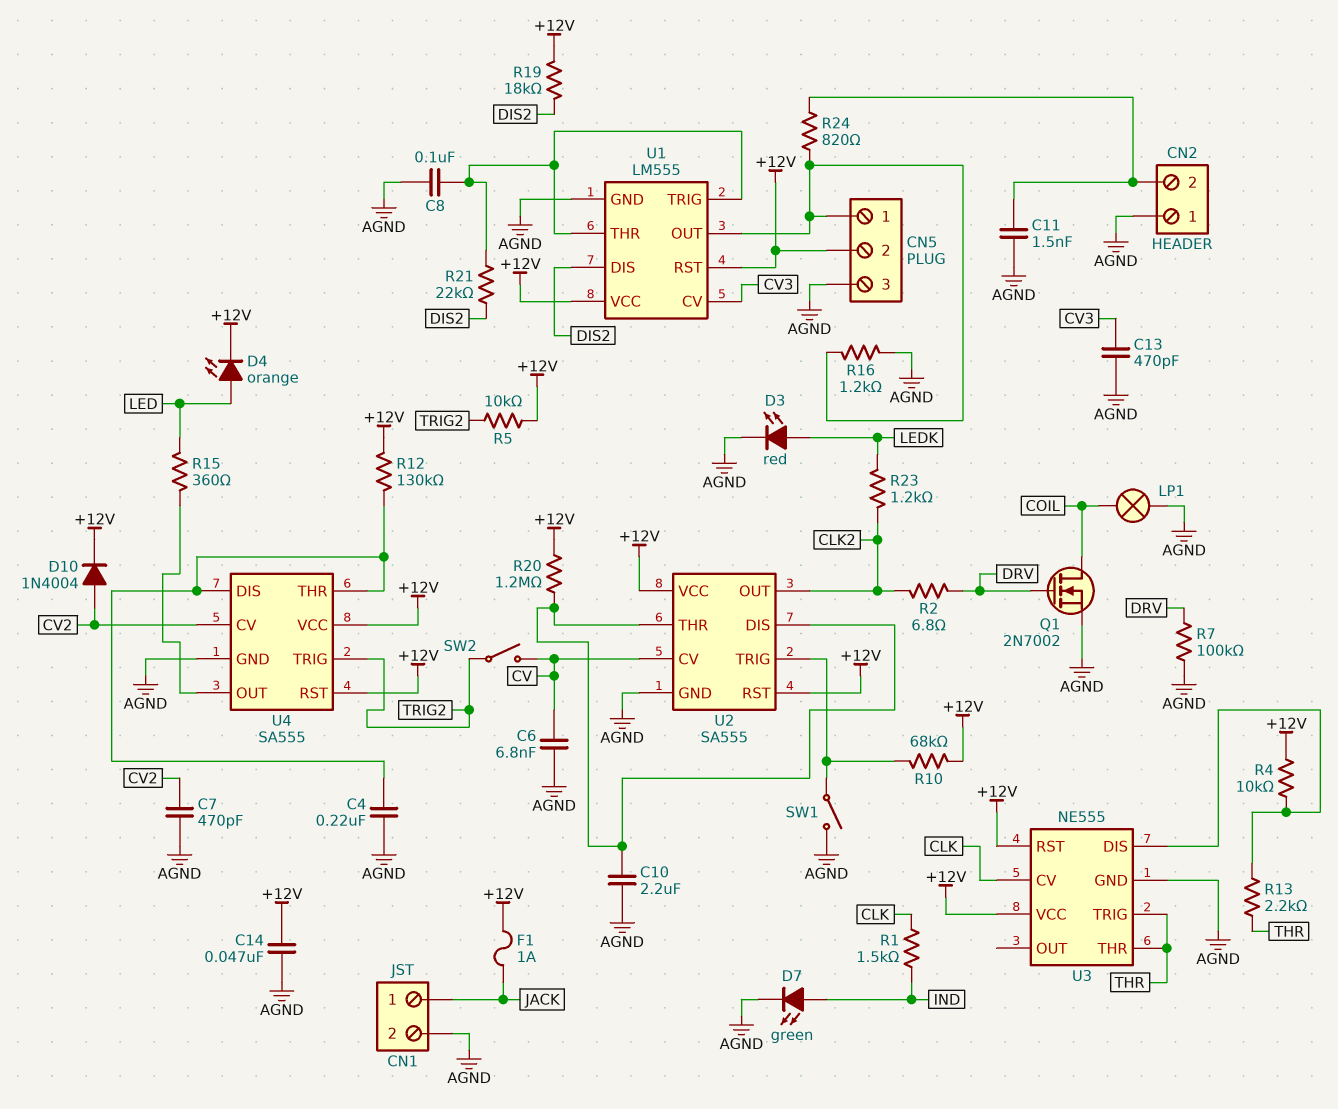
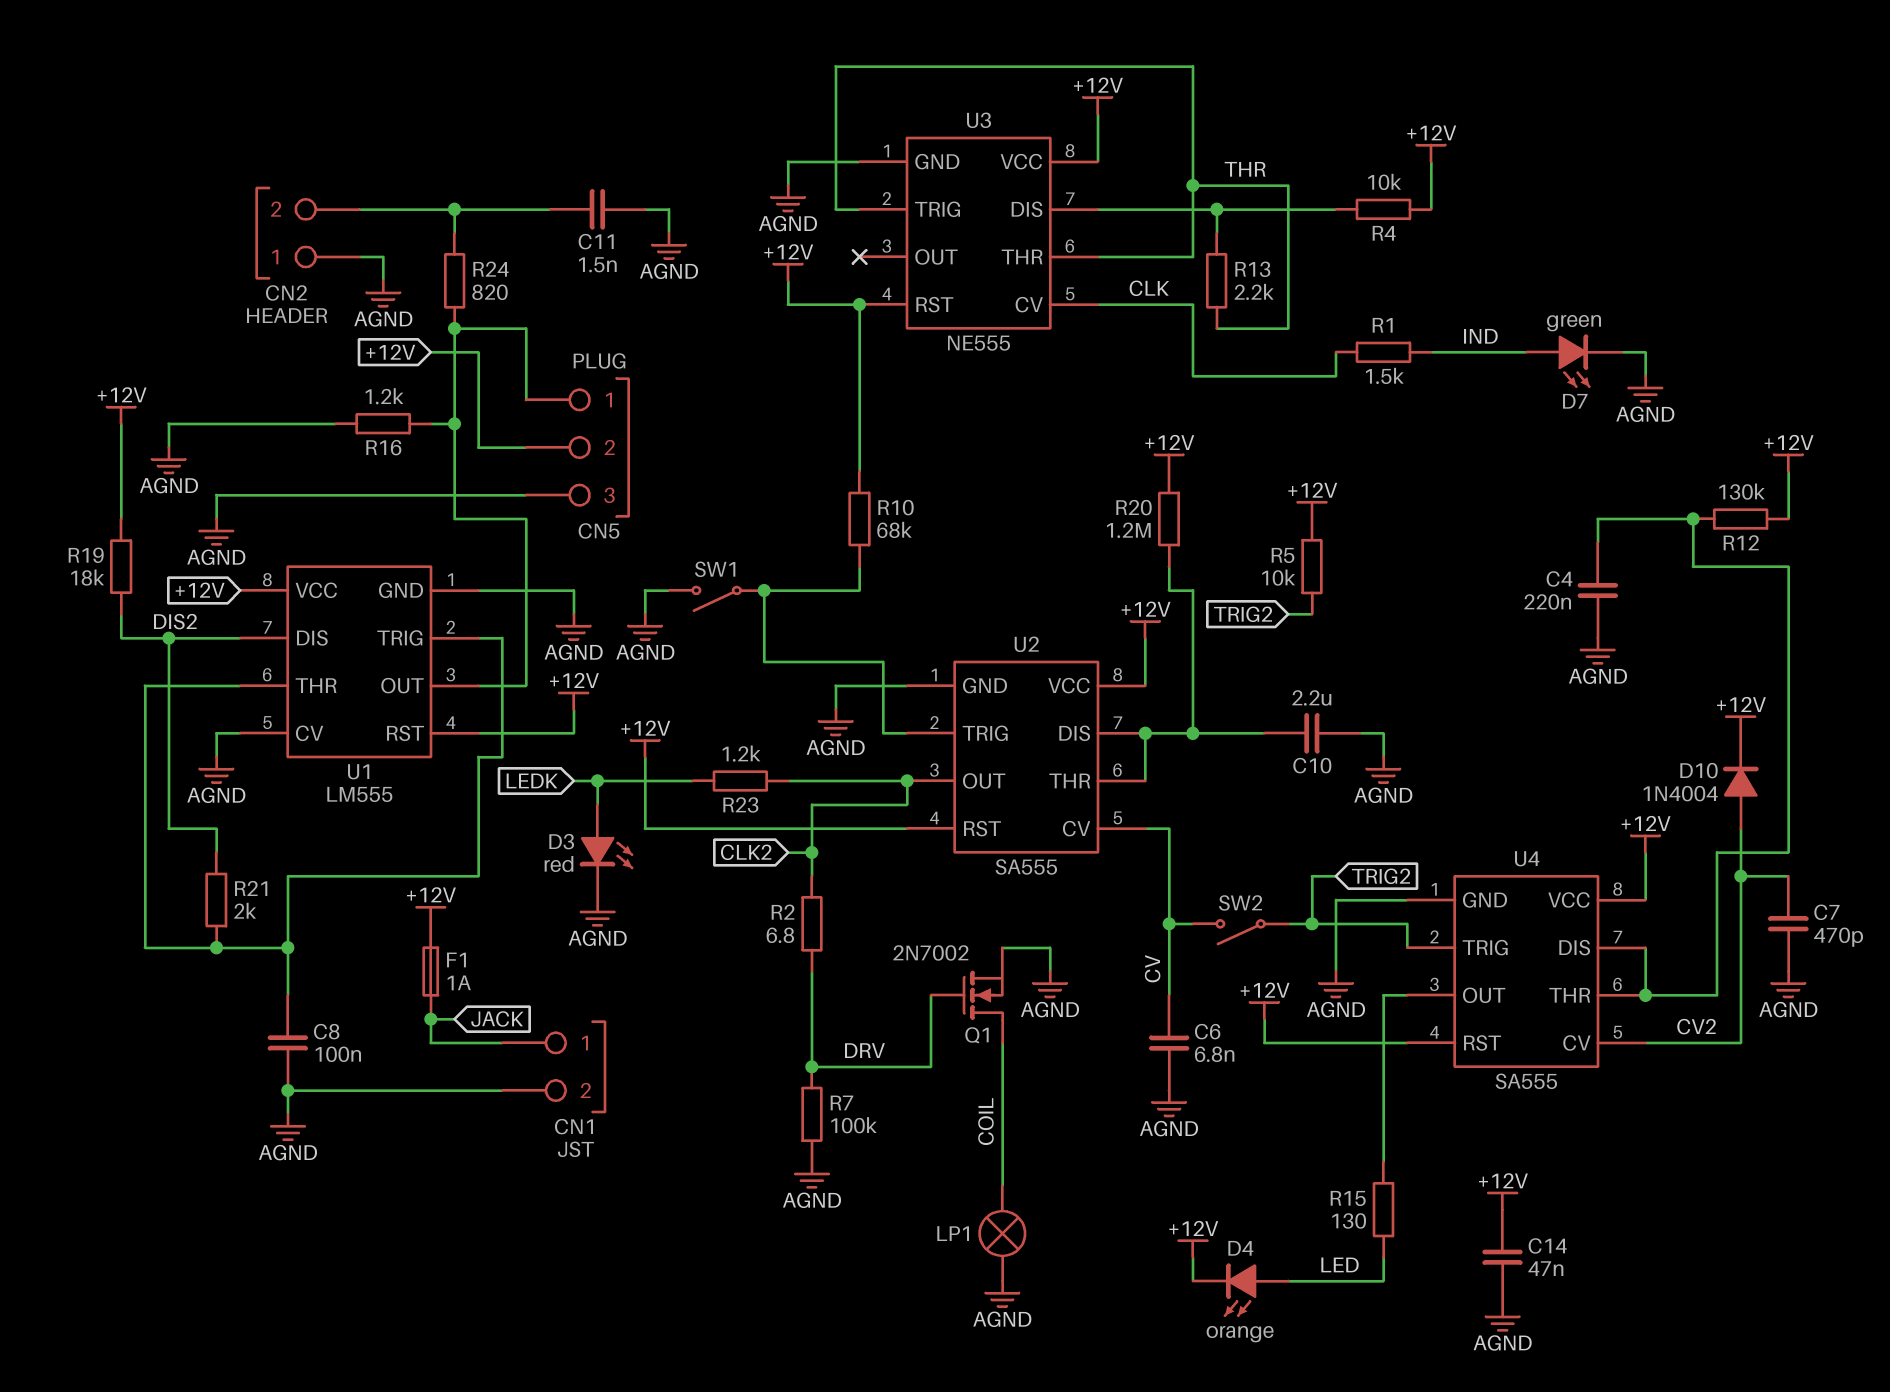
C13: 470pF (AGND, CV3) -> none
R15: 360 (LED, U4/OUT) -> 130 (LED, U4/OUT)
R21: 22k (DIS2, U1/THR) -> 2k (DIS2, U1/THR)
U1 pin CV: CV3 -> AGND

